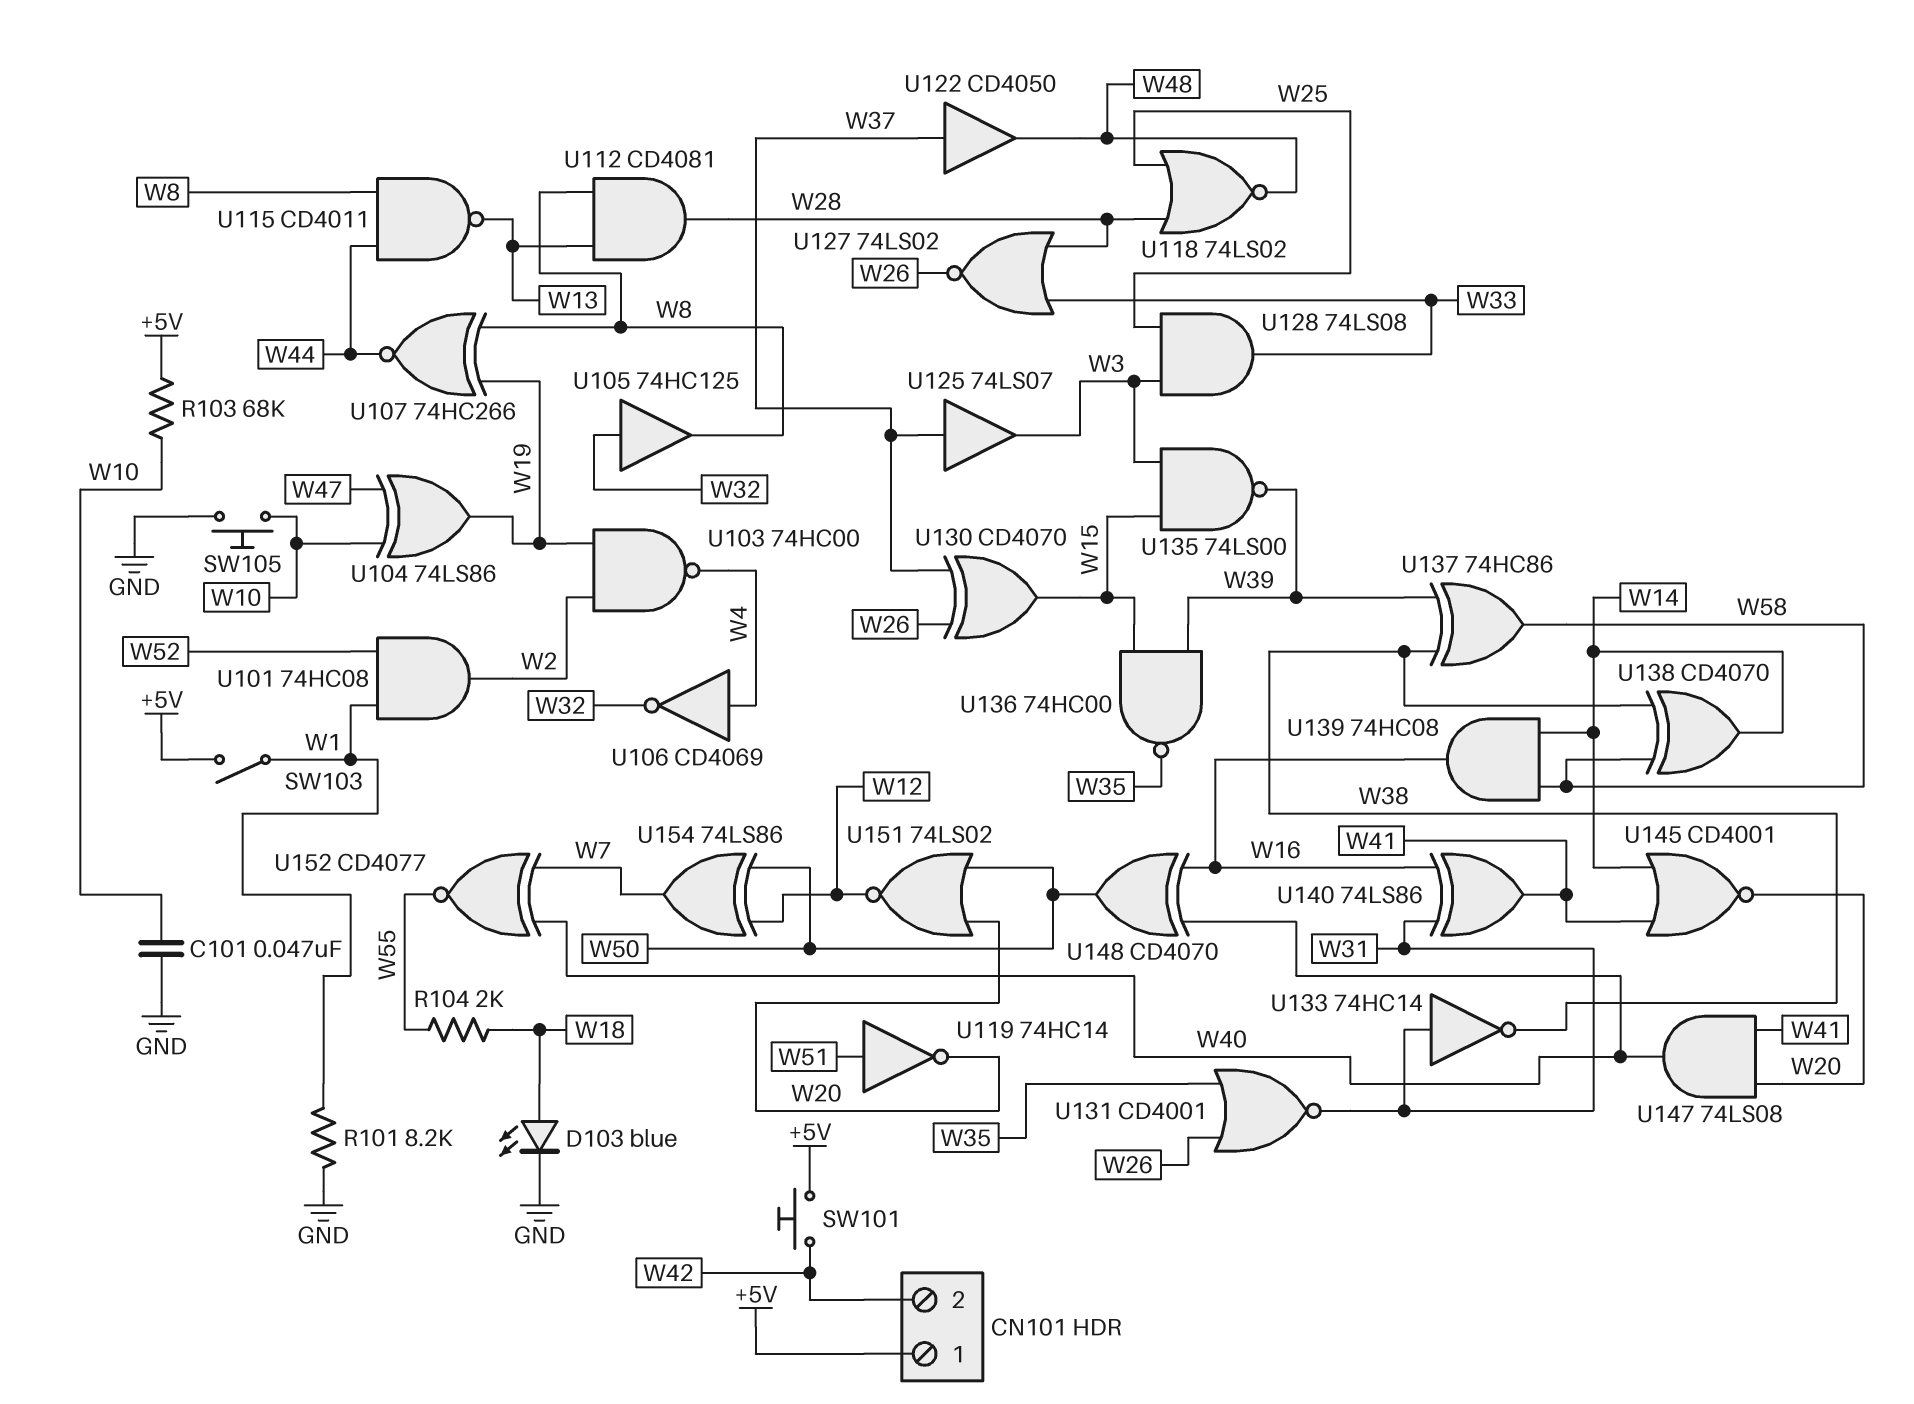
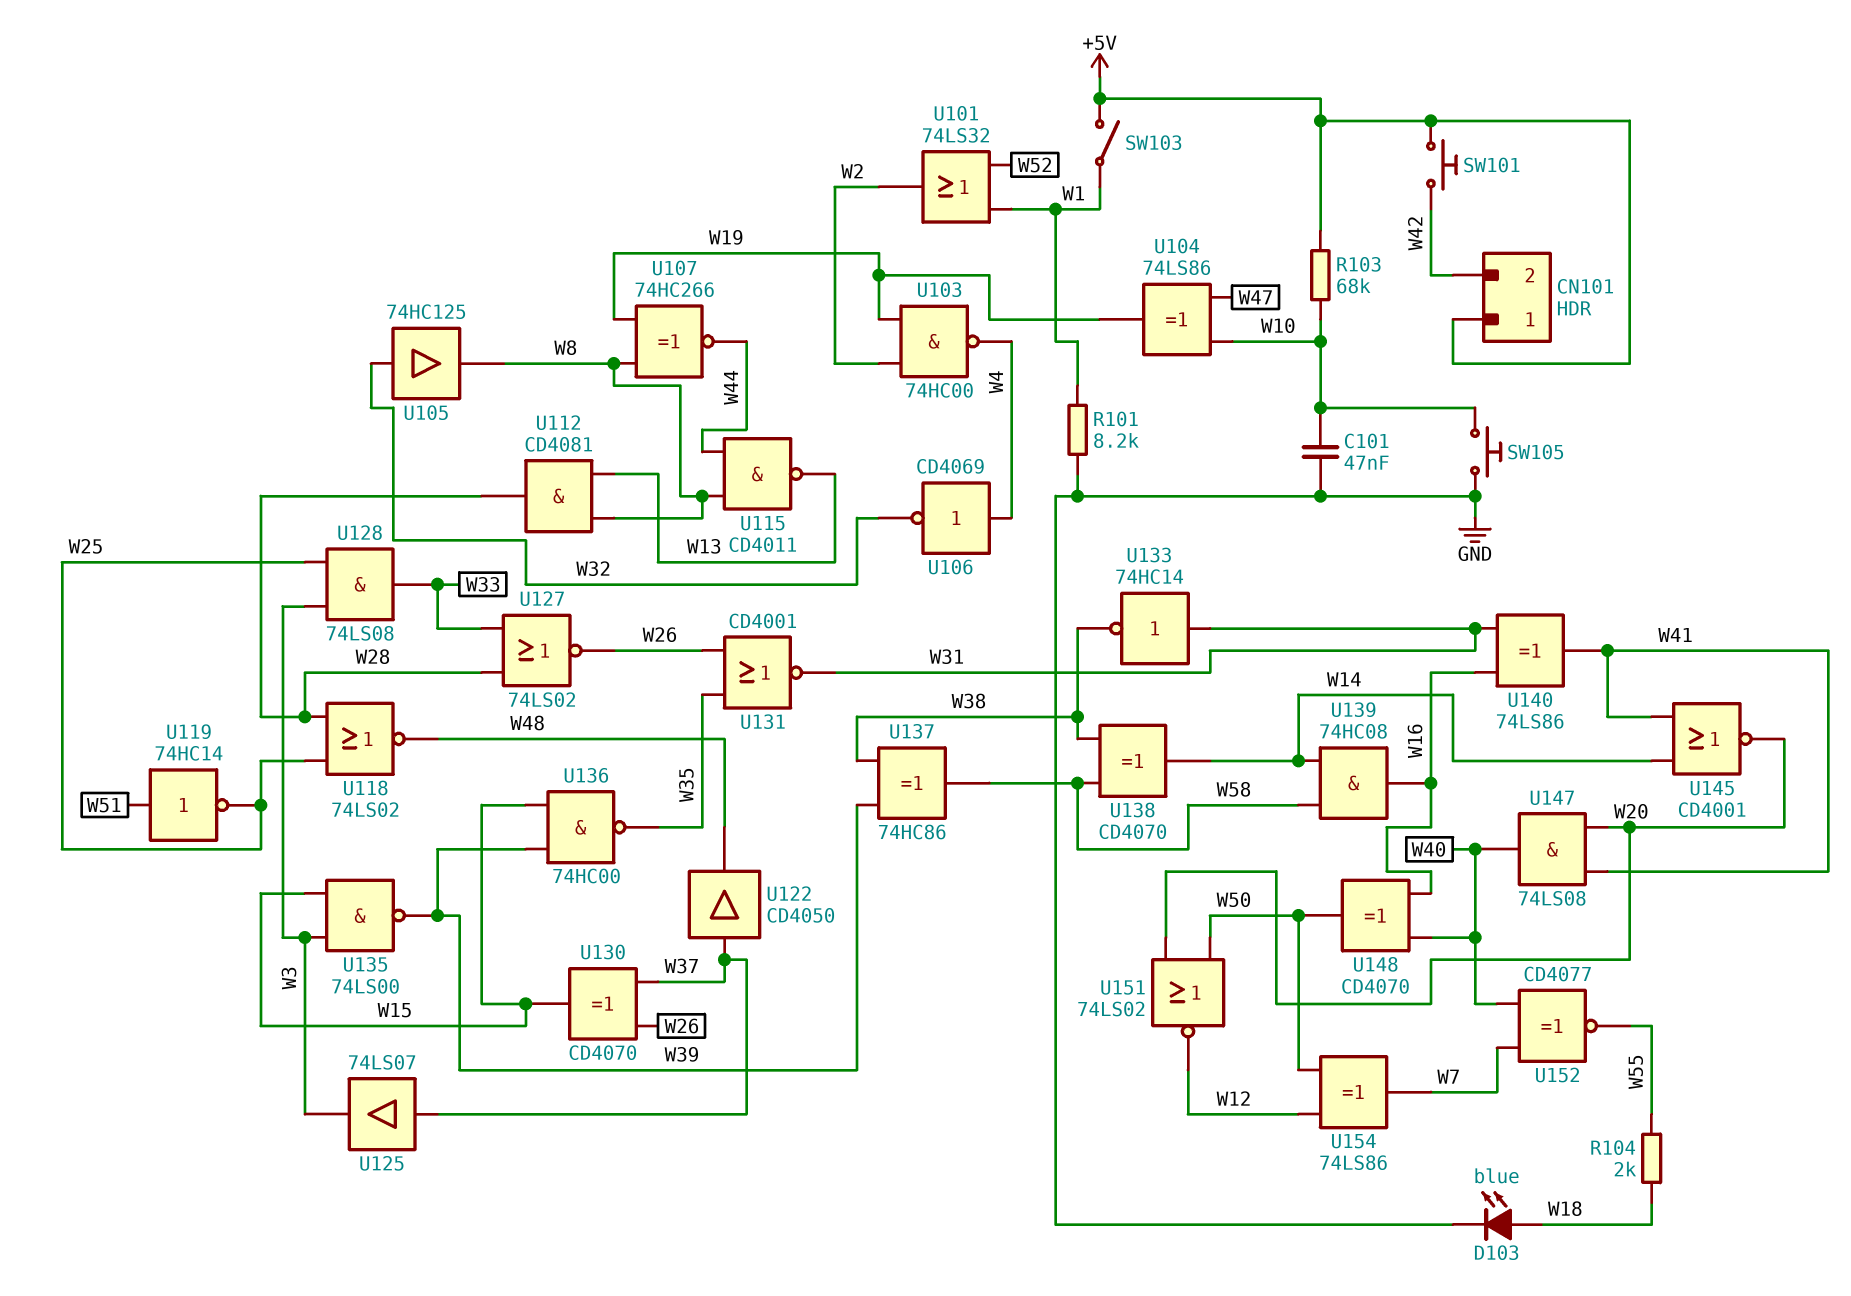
U101: AND 74HC08 (in W1, in W52, out W2) -> OR 74LS32 (in W1, in W52, out W2)
U119: NOT 74HC14 (in W51, out W20) -> NOT 74HC14 (in W51, out W25)

